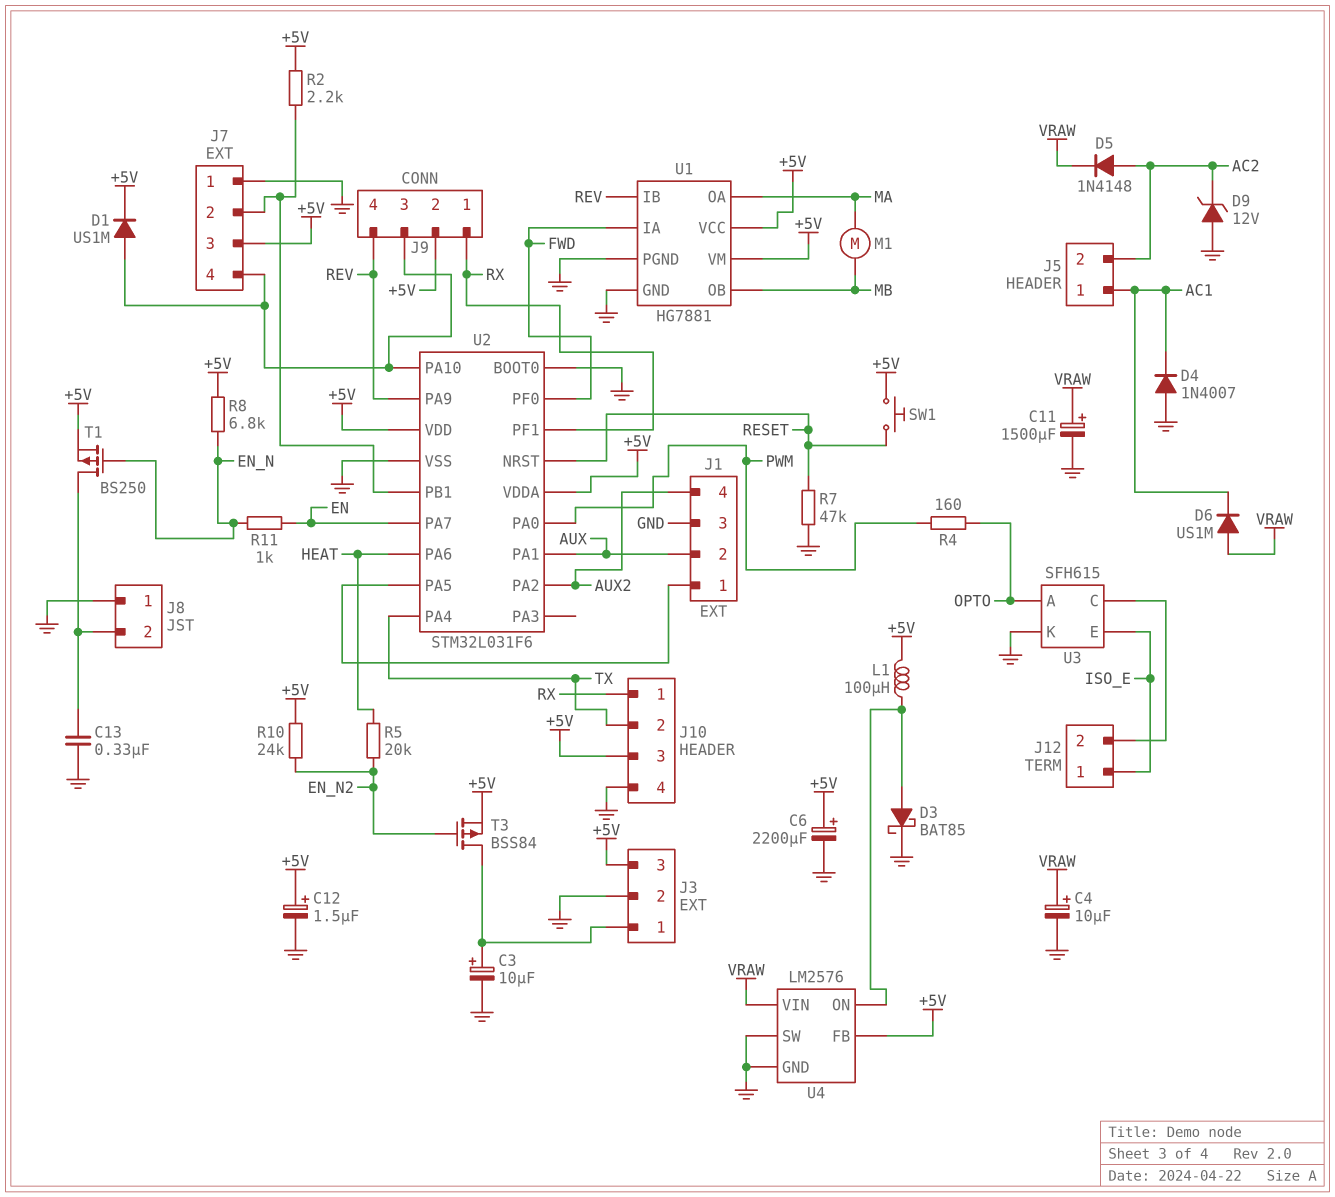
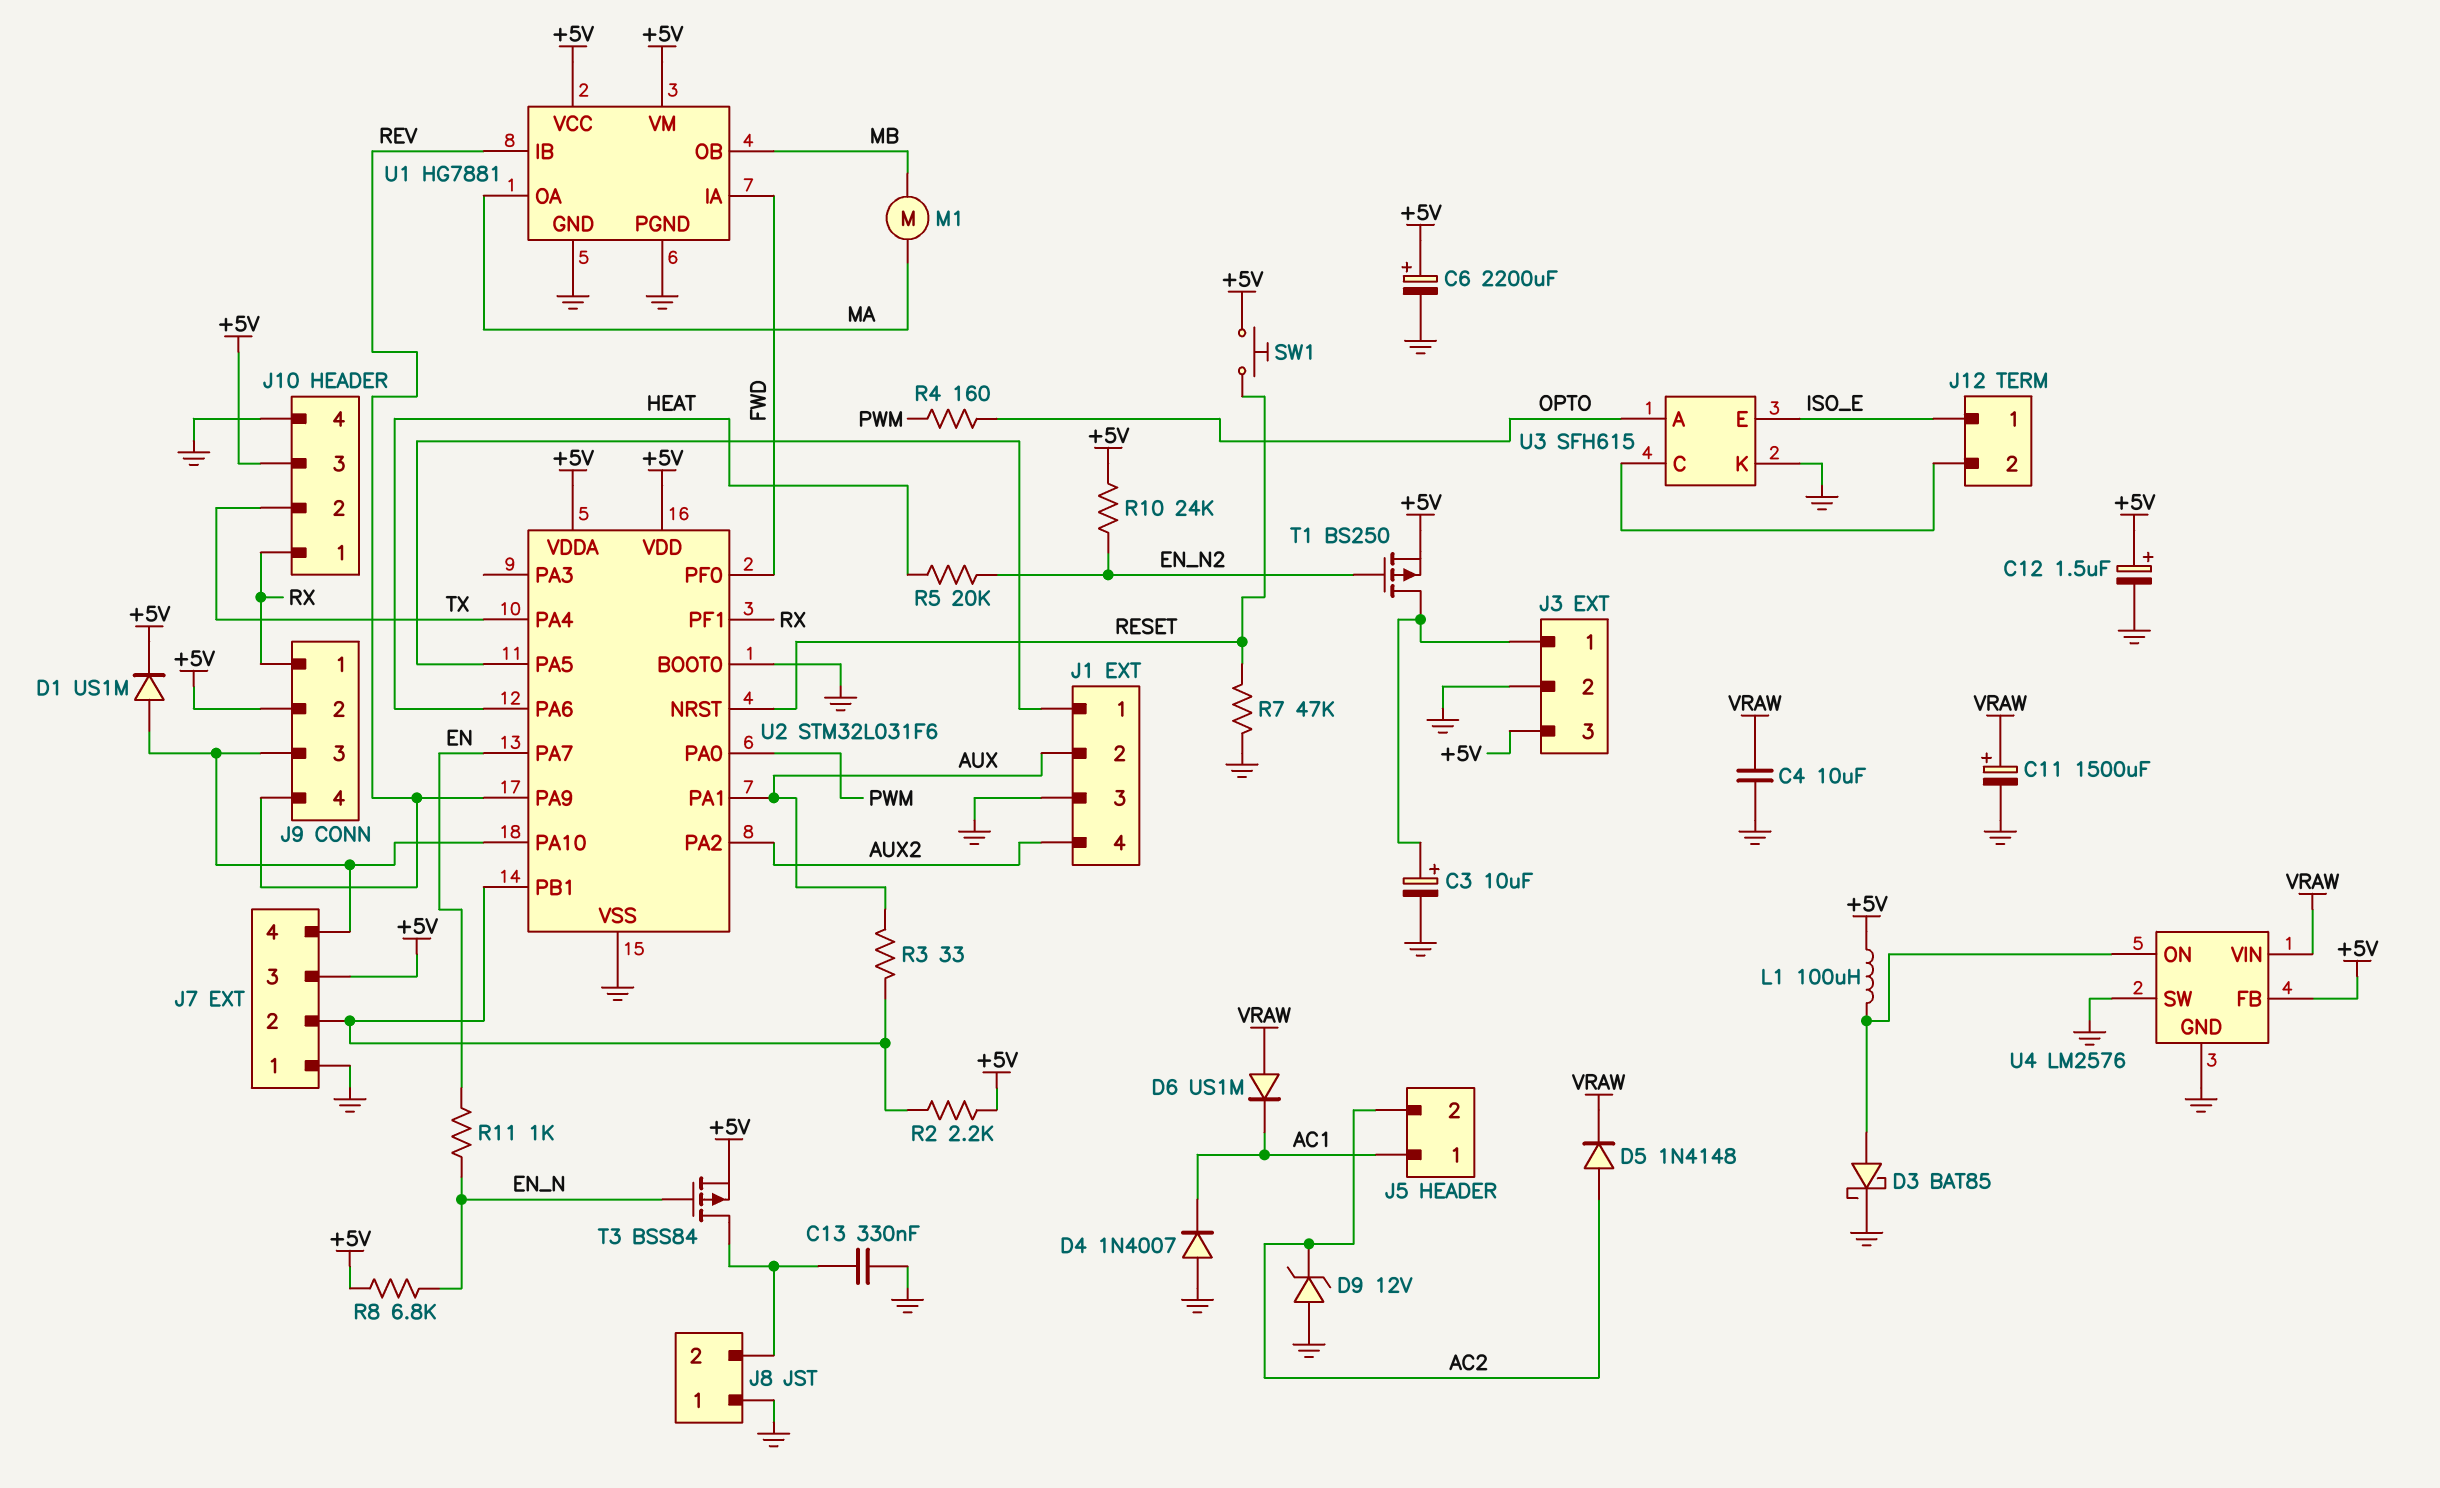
C4: 10uF (plus VRAW, minus GND) -> 10uF (GND, VRAW)
R3: none -> 33 (AUX, J7/2)
T1: PMOS BS250 (G EN_N, D J8/2, S +5V) -> PMOS BS250 (G EN_N2, D J3/1, S +5V)
T3: PMOS BSS84 (G EN_N2, D J3/1, S +5V) -> PMOS BSS84 (G EN_N, D J8/2, S +5V)

